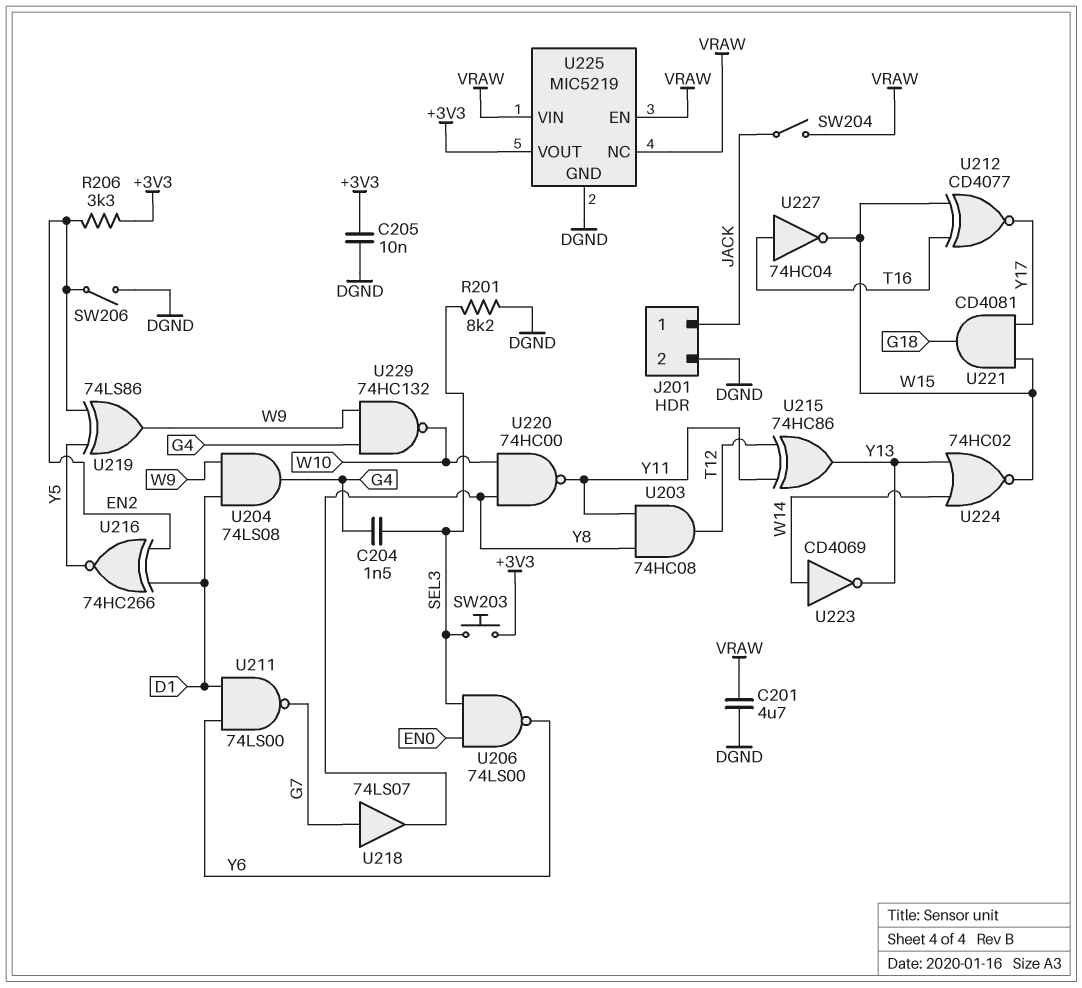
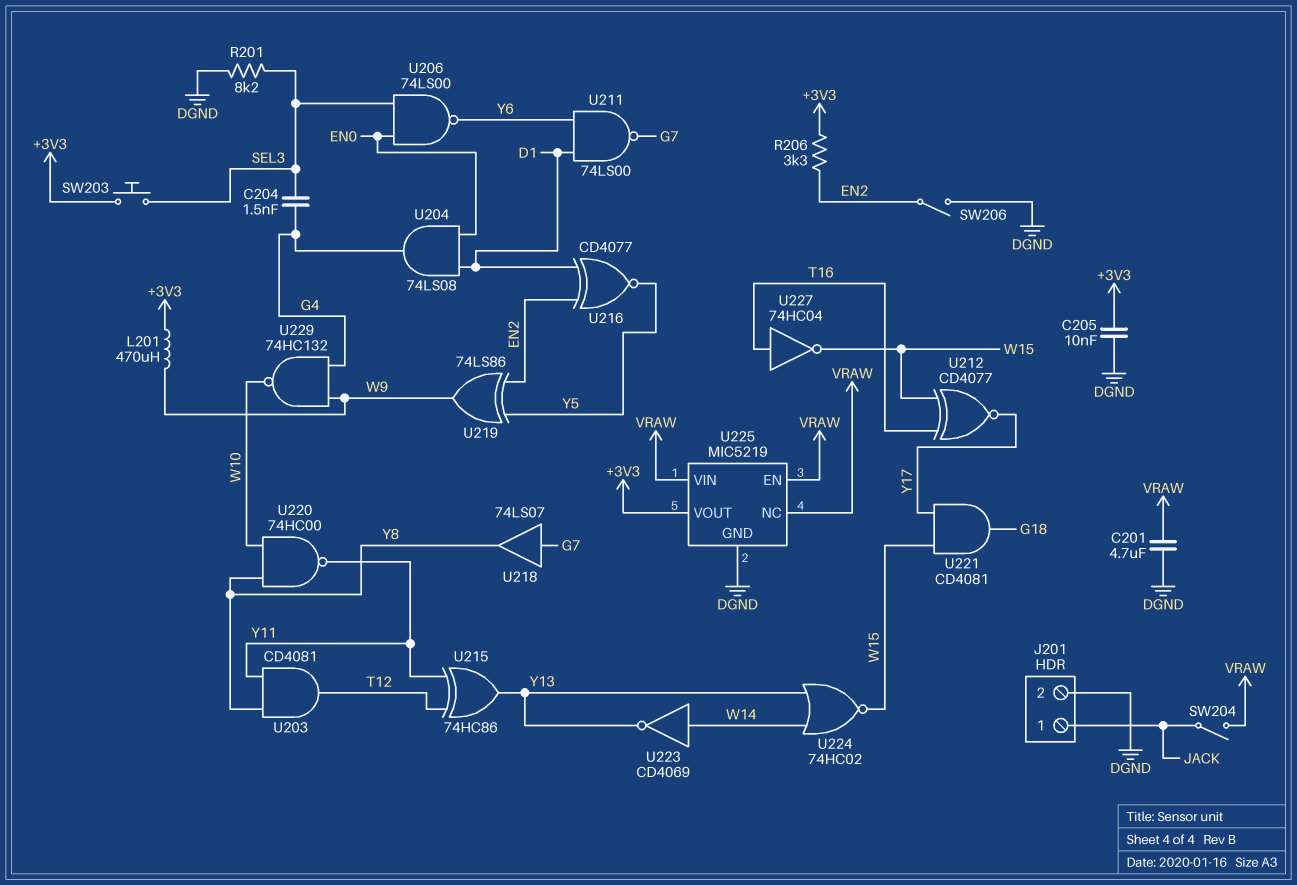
L201: none -> 470uH (+3V3, W9)
U203: AND 74HC08 (in Y8, in Y11, out T12) -> AND CD4081 (in Y8, in Y11, out T12)
U204: AND 74LS08 (in D1, in W9, out G4) -> AND 74LS08 (in D1, in EN0, out G4)
U216: XNOR 74HC266 (in D1, in EN2, out Y5) -> XNOR CD4077 (in D1, in EN2, out Y5)

